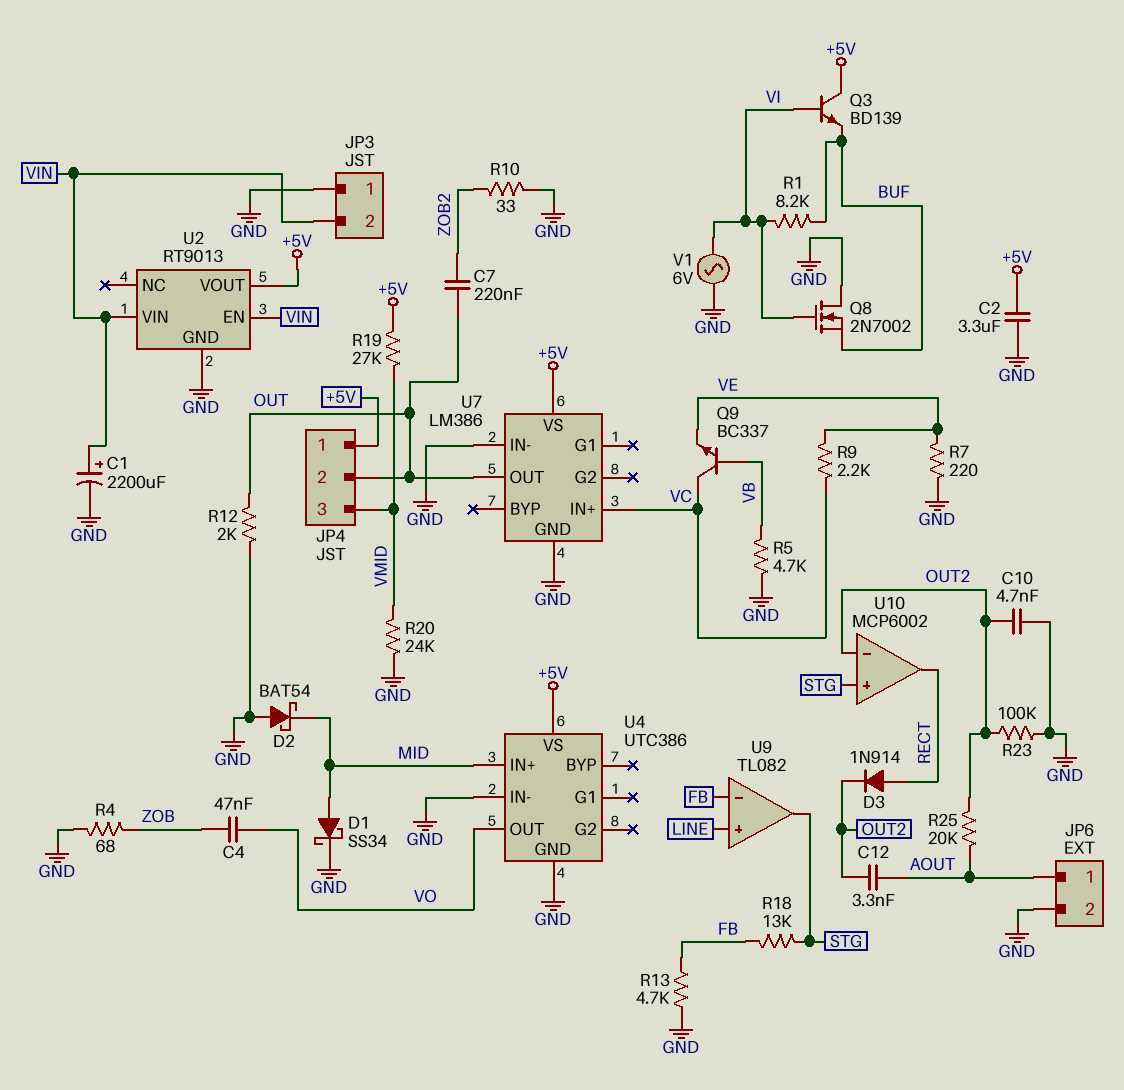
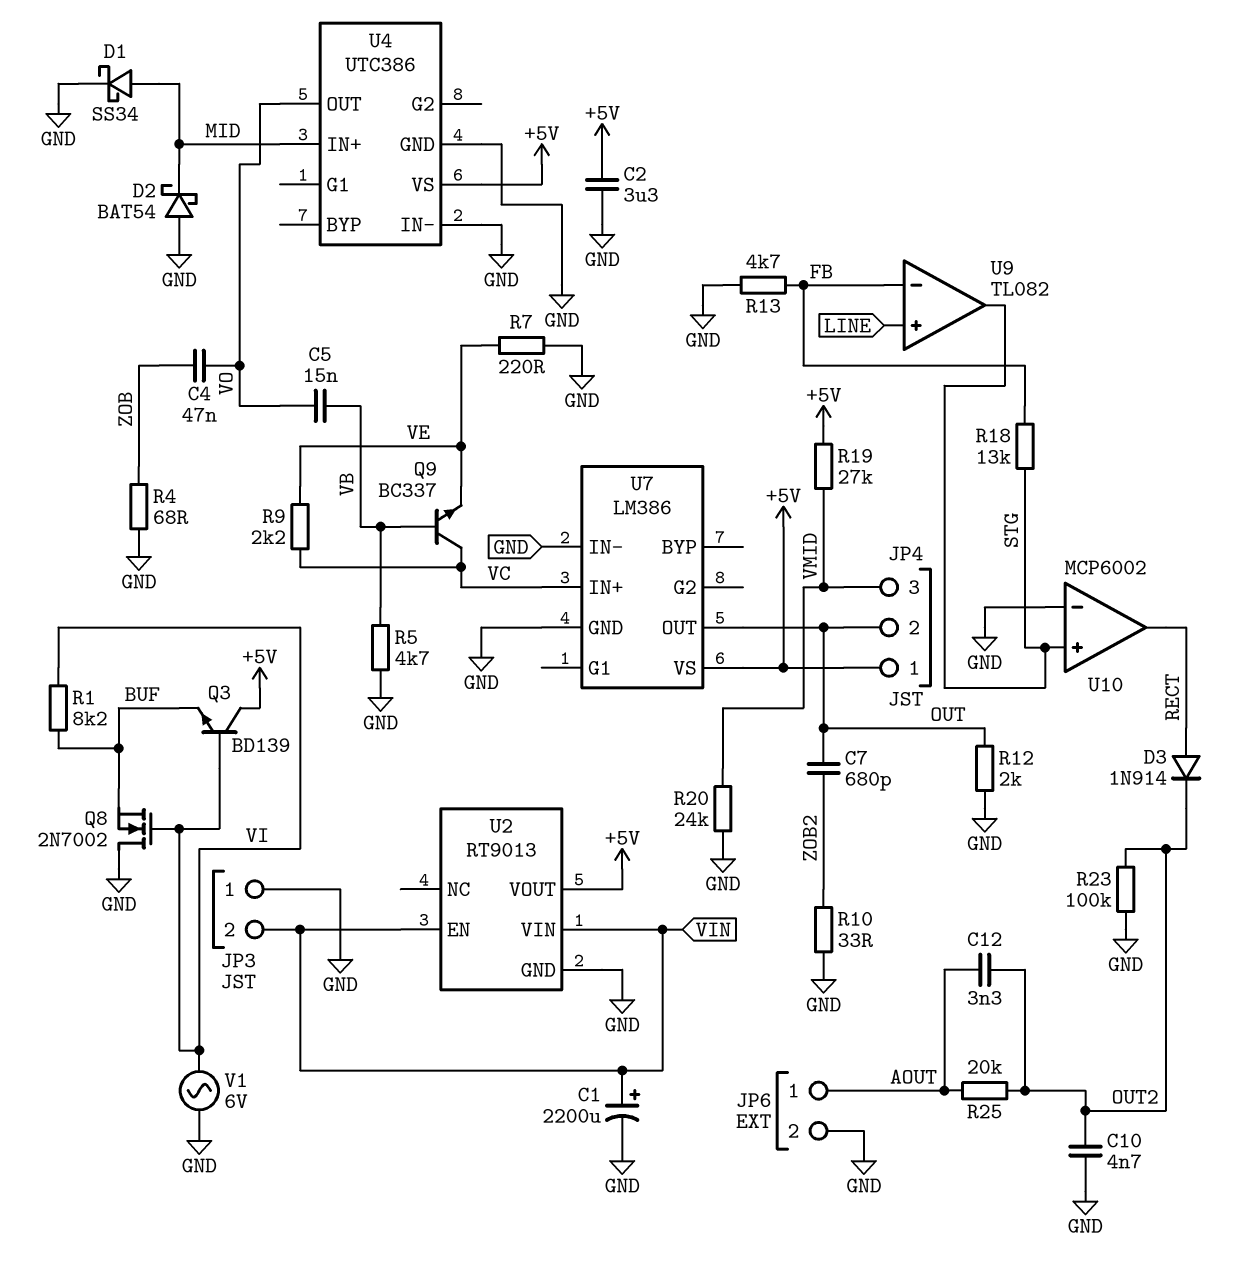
C5: none -> 15nF (VB, VO)
C7: 220nF (OUT, ZOB2) -> 680pF (OUT, ZOB2)
U10 pin in-: OUT2 -> GND

